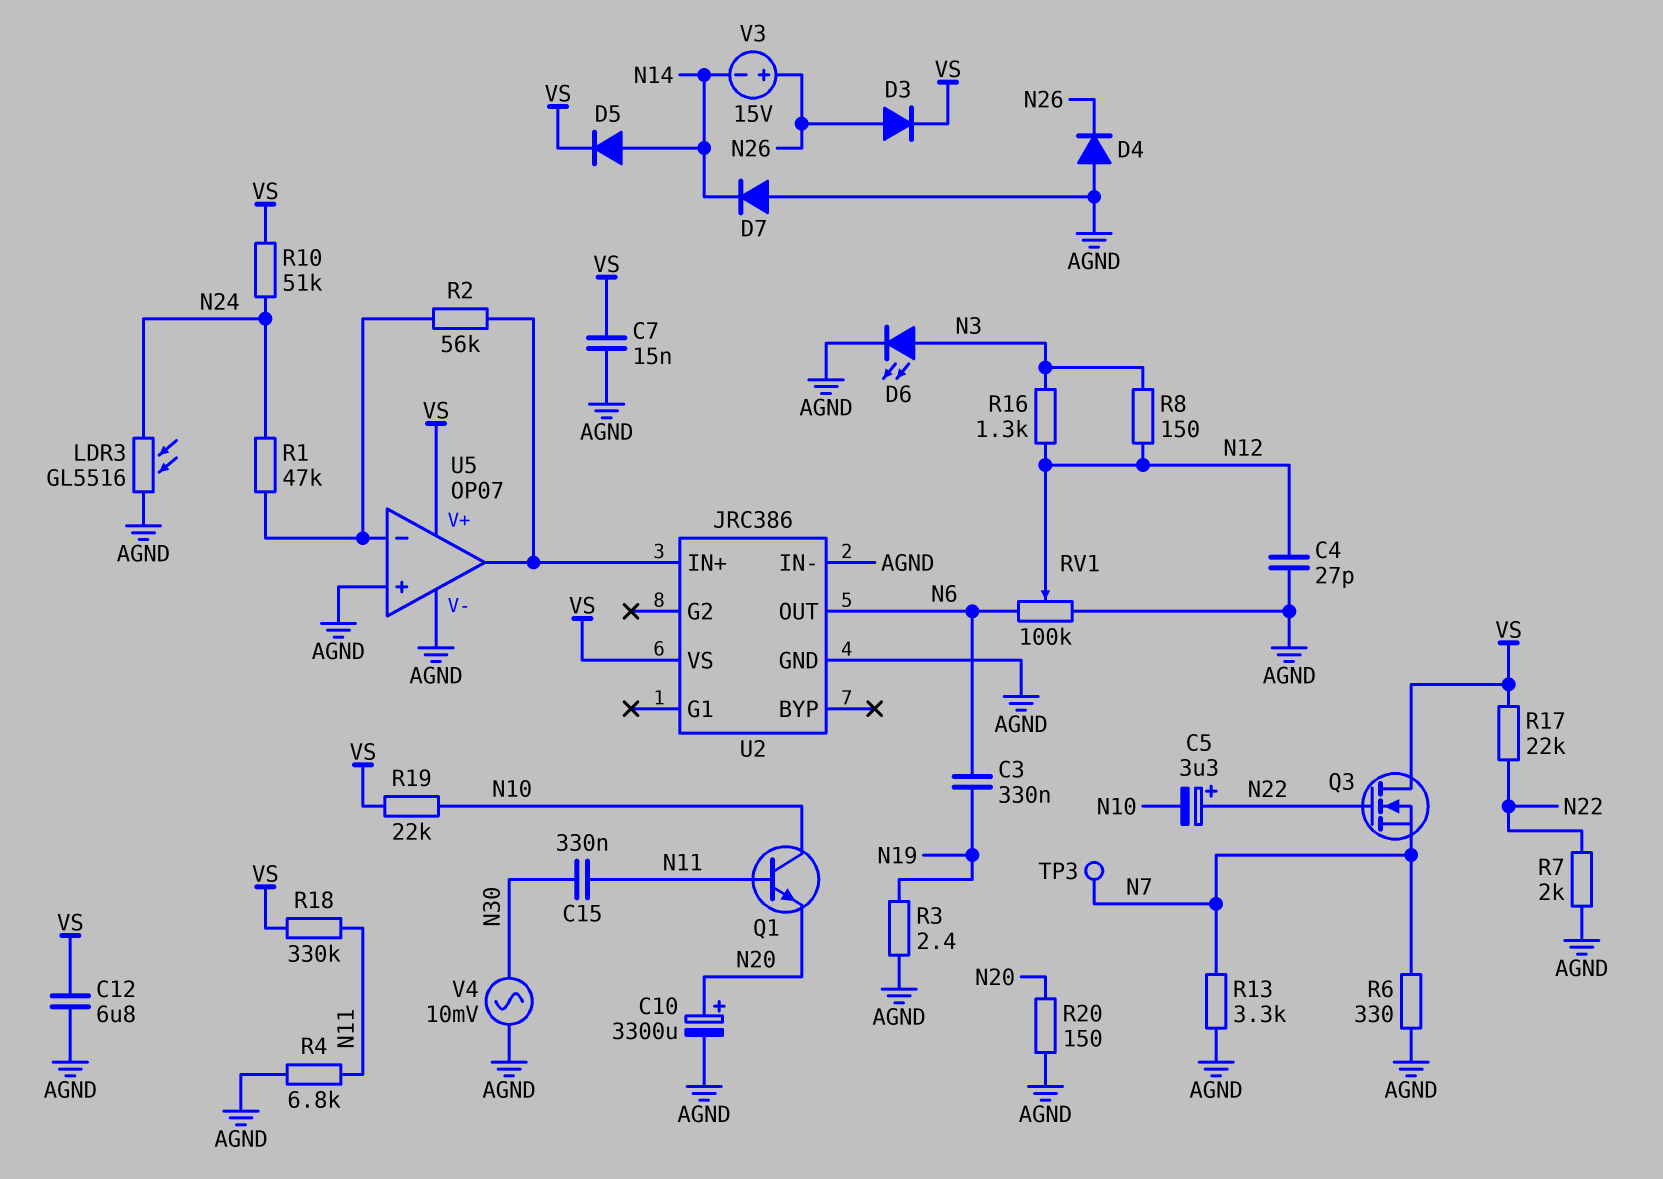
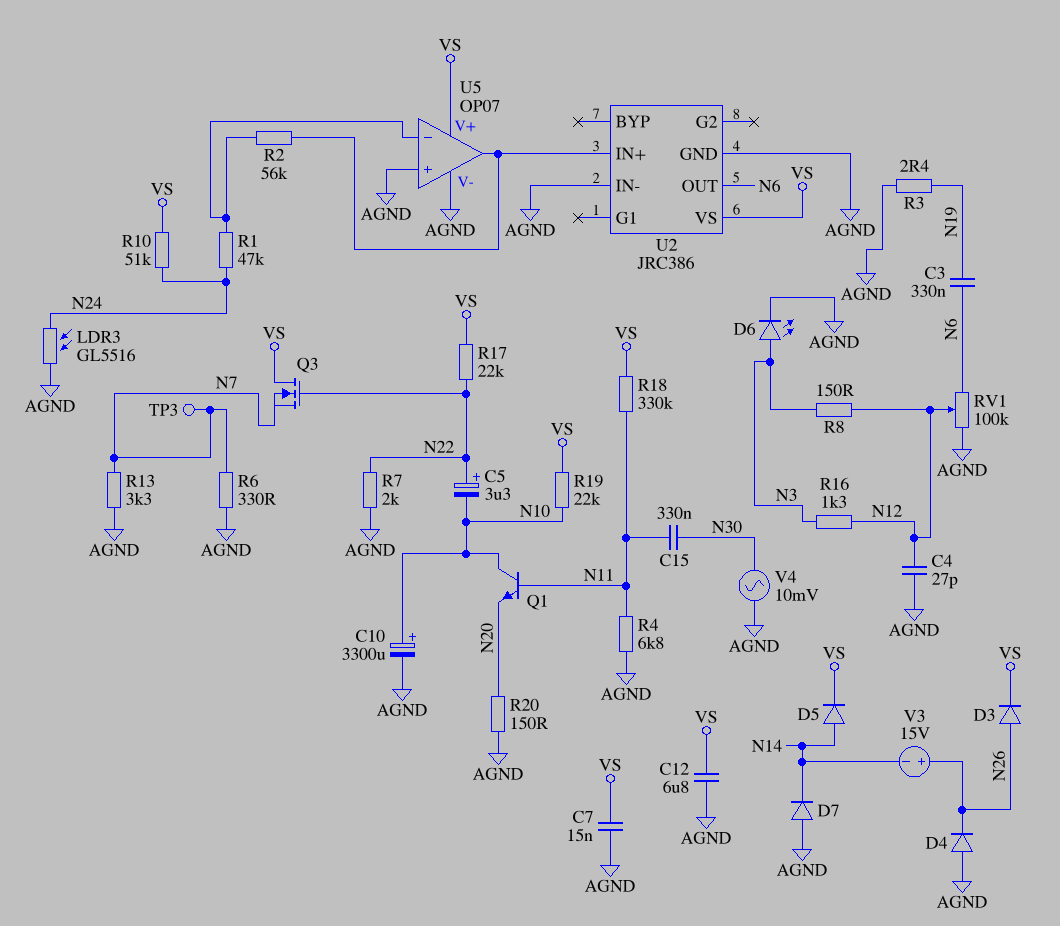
C10: 3300uF (plus N20, minus AGND) -> 3300uF (plus N10, minus AGND)

